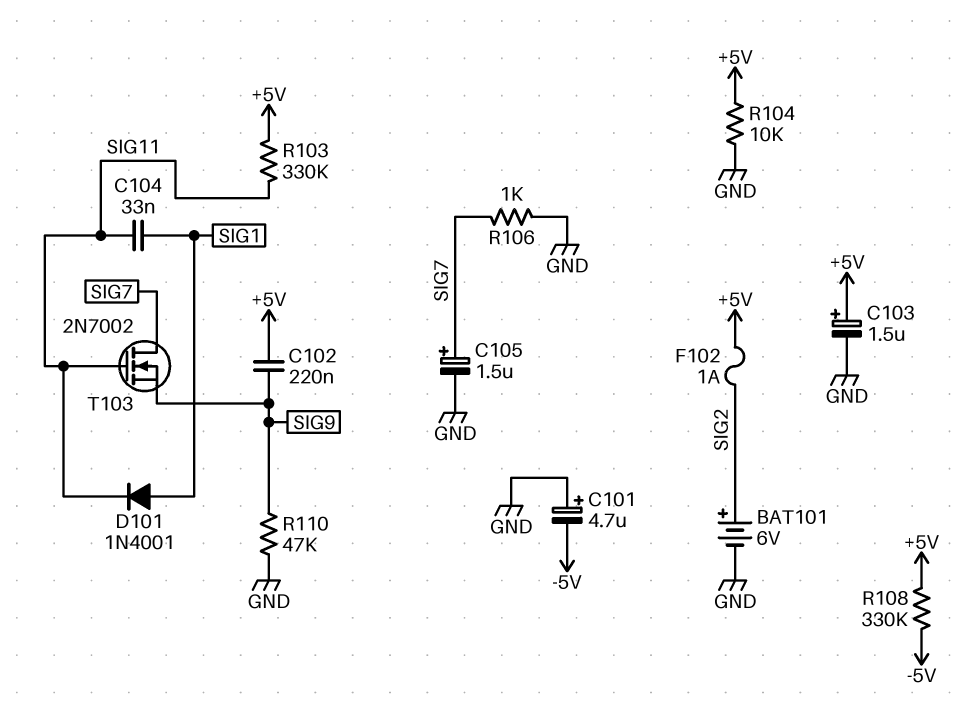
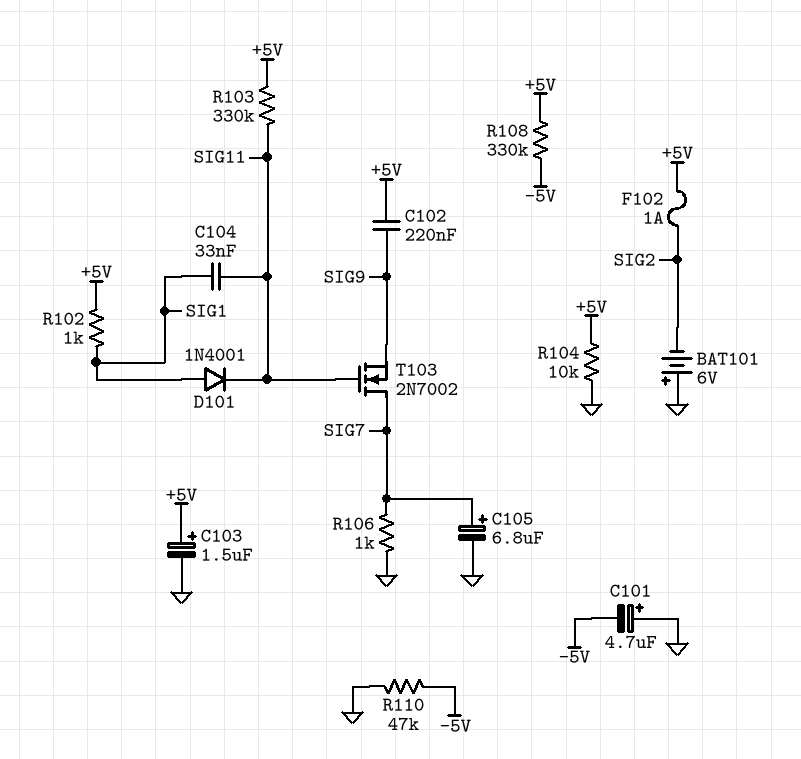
BAT101: 6V (plus SIG2, minus GND) -> 6V (plus GND, minus SIG2)
C105: 1.5uF (plus SIG7, minus GND) -> 6.8uF (plus SIG7, minus GND)
R102: none -> 1k (+5V, SIG1)
R110: 47k (GND, SIG9) -> 47k (-5V, GND)

